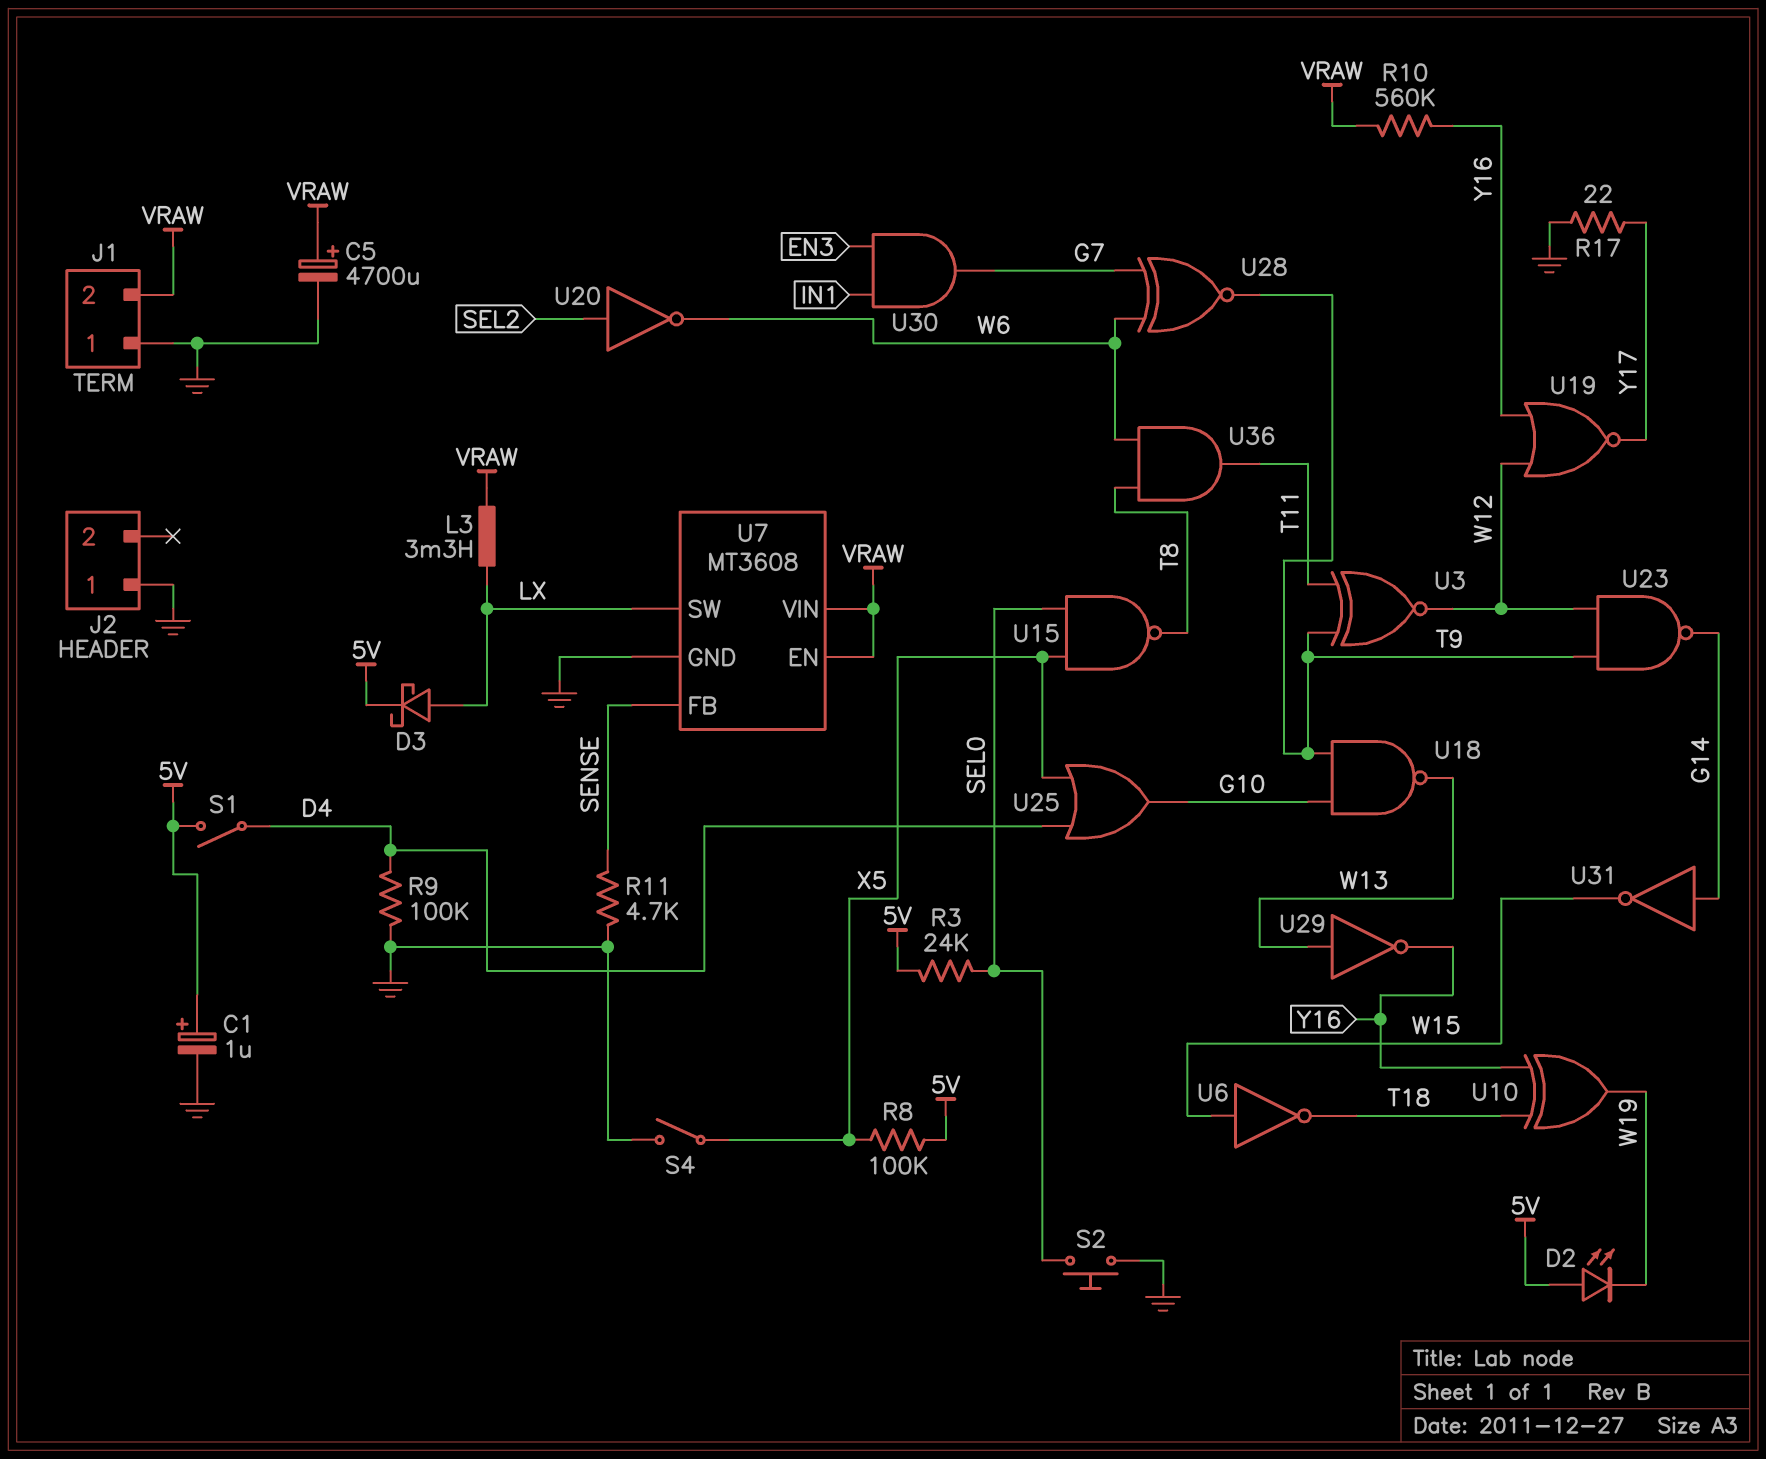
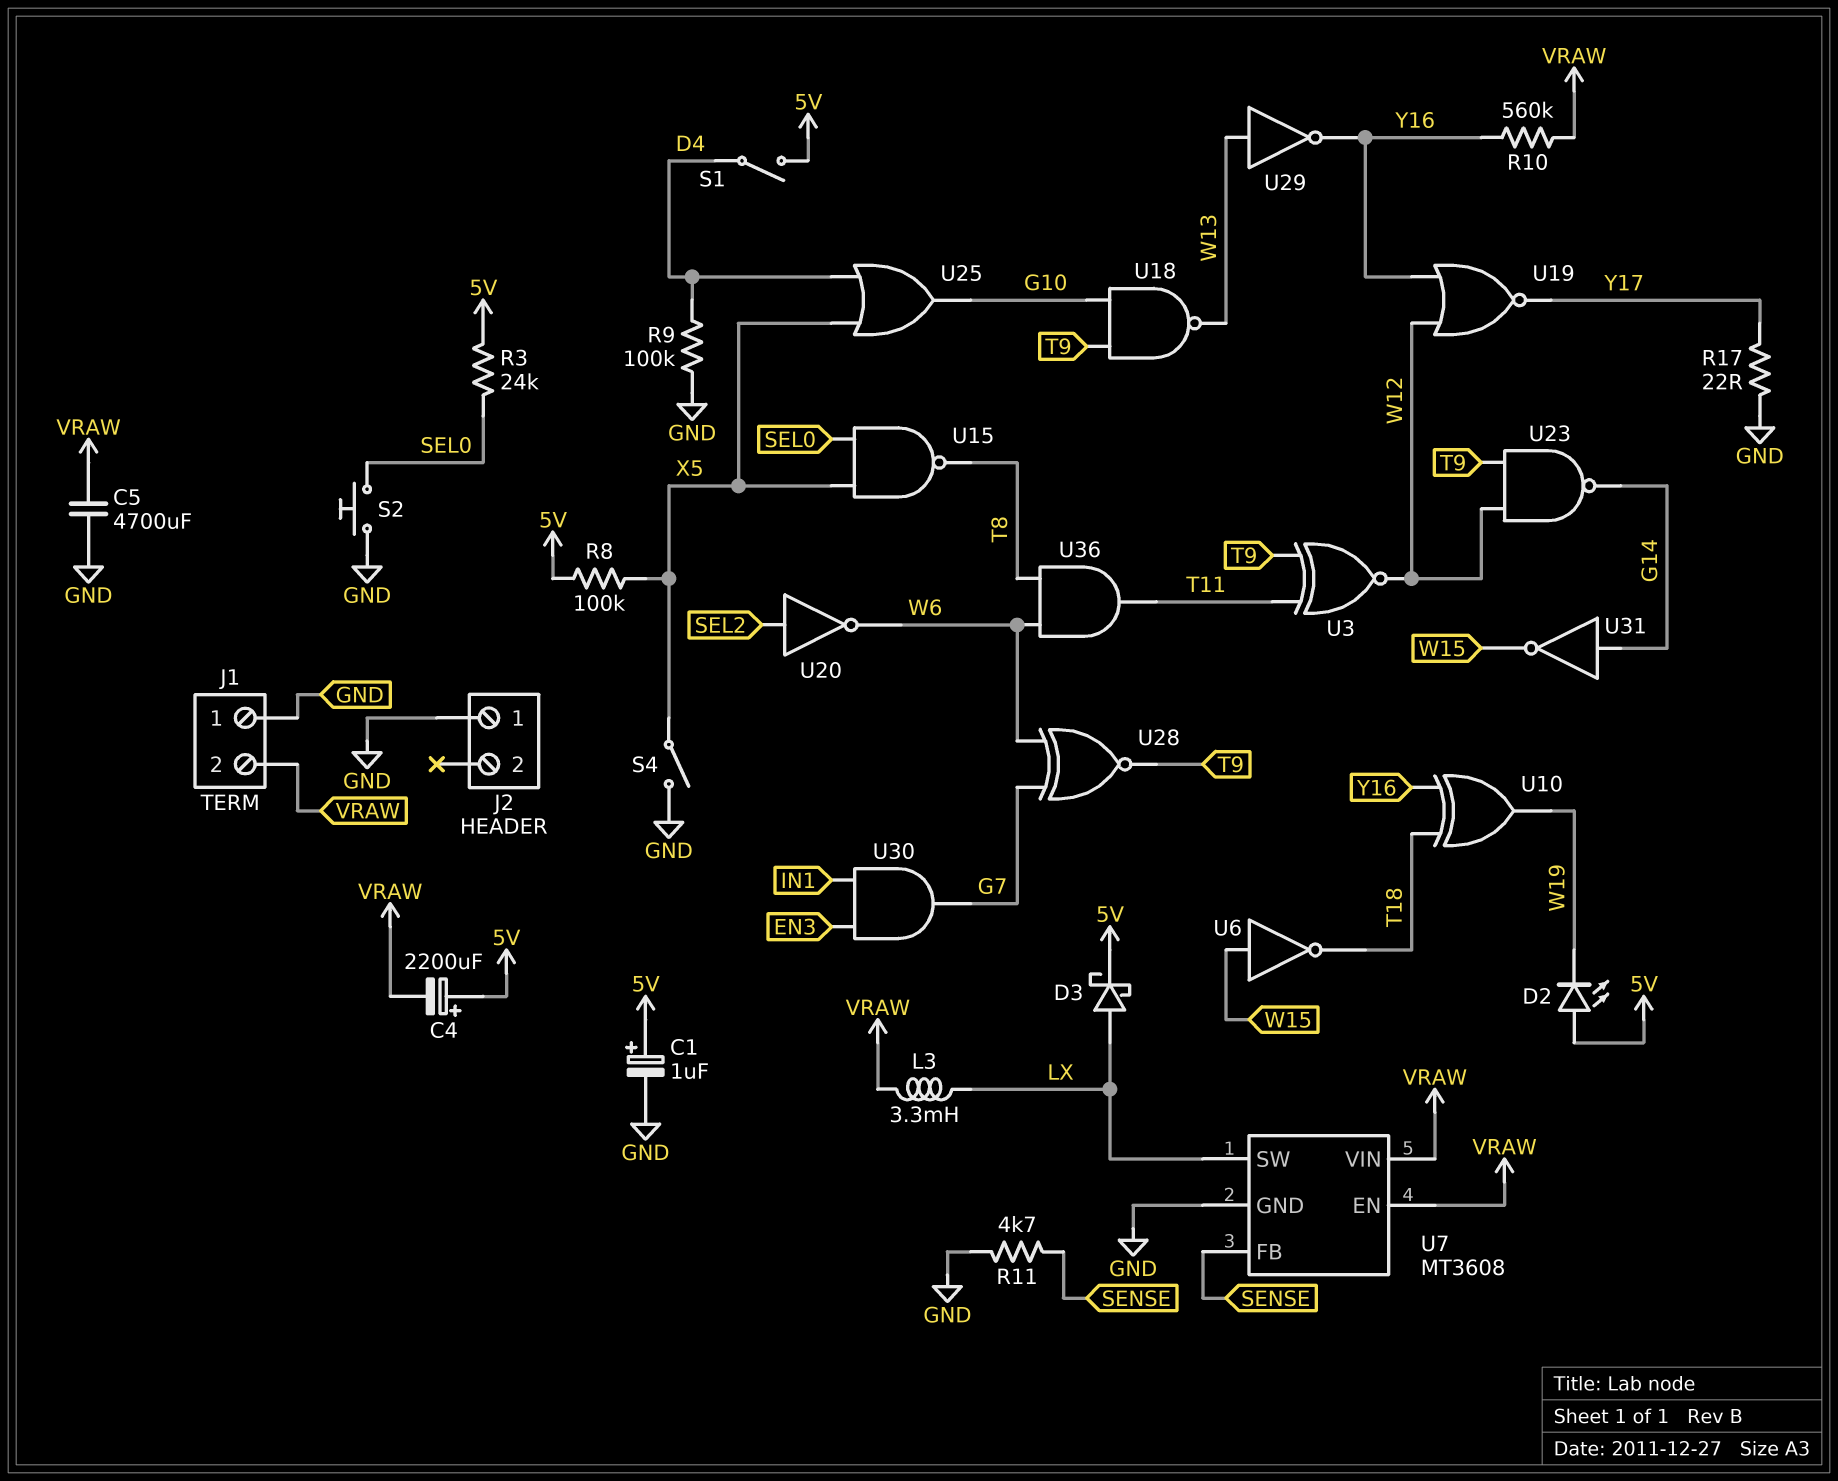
C4: none -> 2200uF (plus 5V, minus VRAW)
C5: 4700uF (plus VRAW, minus GND) -> 4700uF (GND, VRAW)

